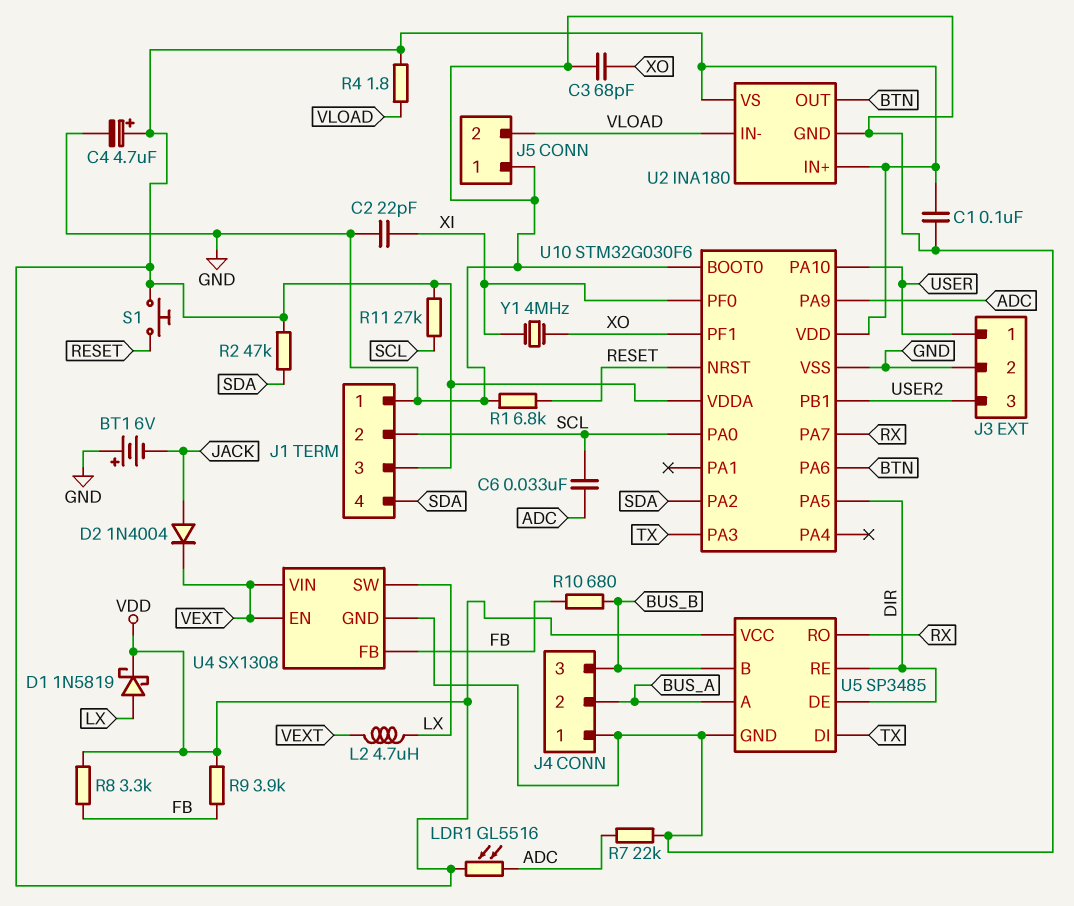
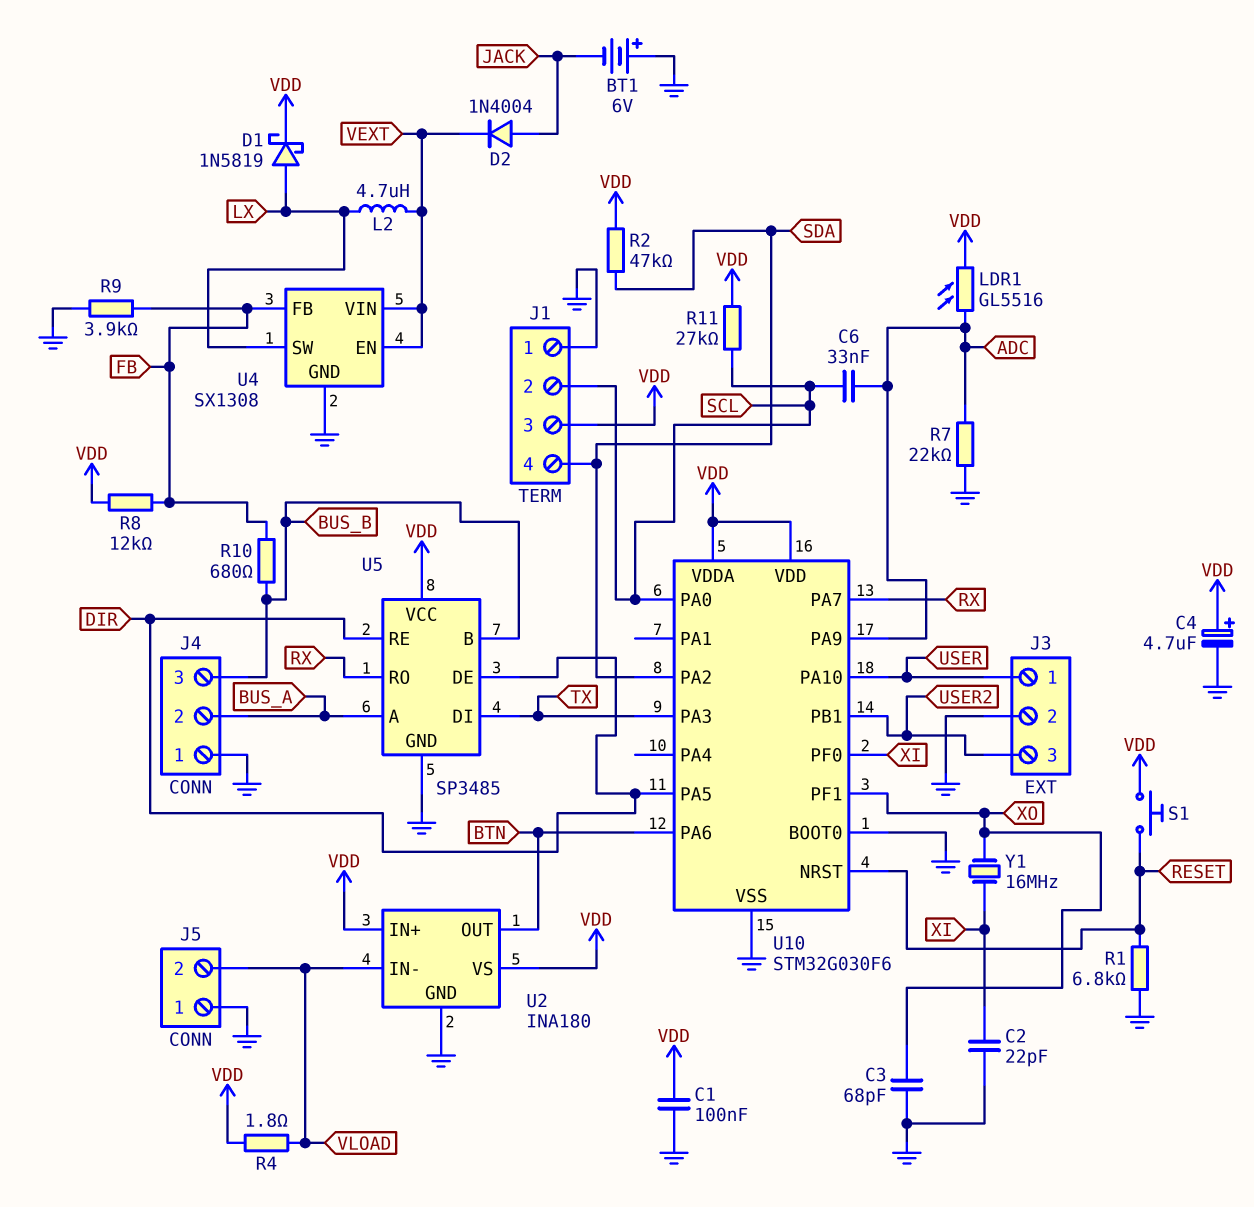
R8: 3.3k (FB, VDD) -> 12k (FB, VDD)
R9: 3.9k (FB, VDD) -> 3.9k (FB, GND)
Y1: 4MHz (XI, XO) -> 16MHz (XI, XO)

